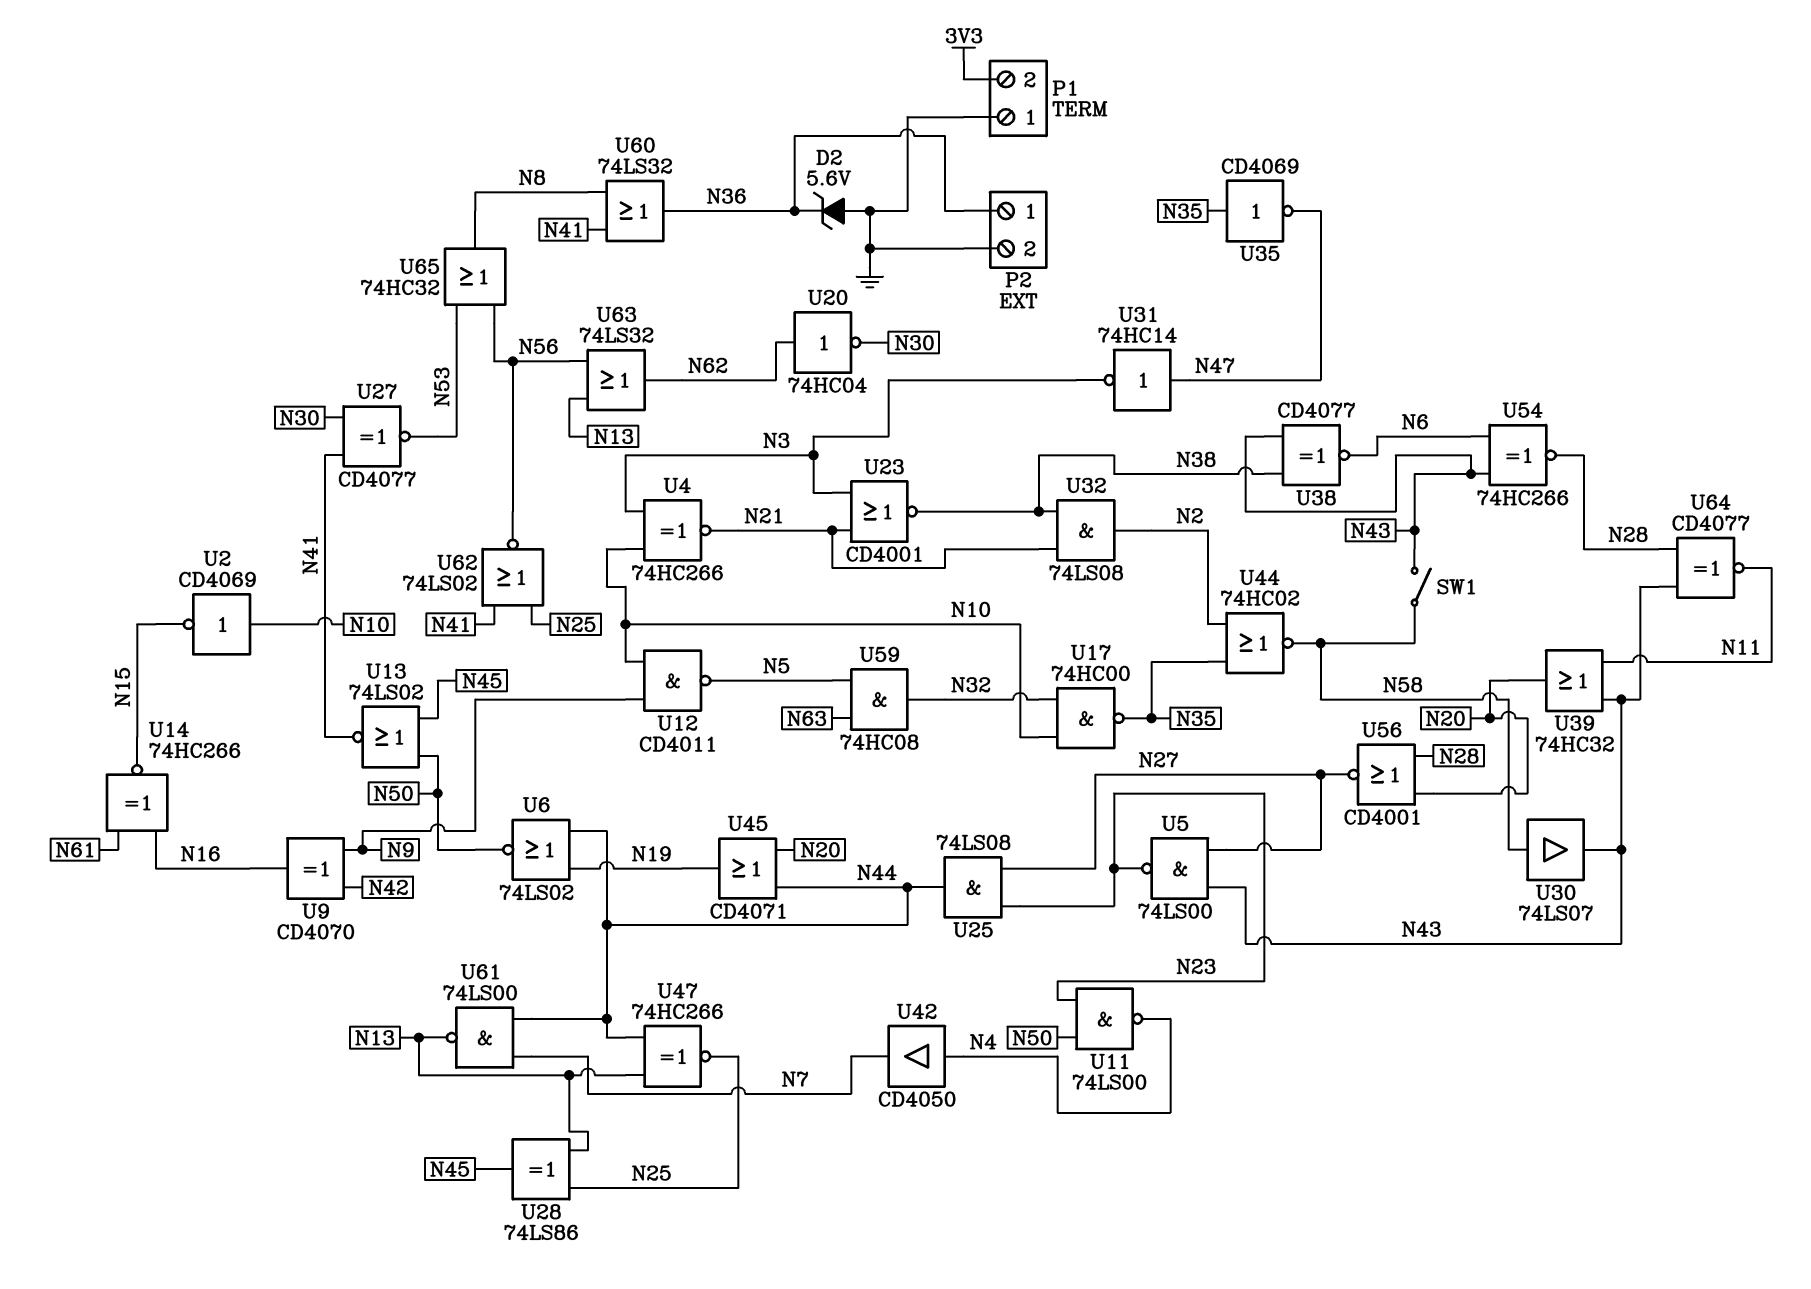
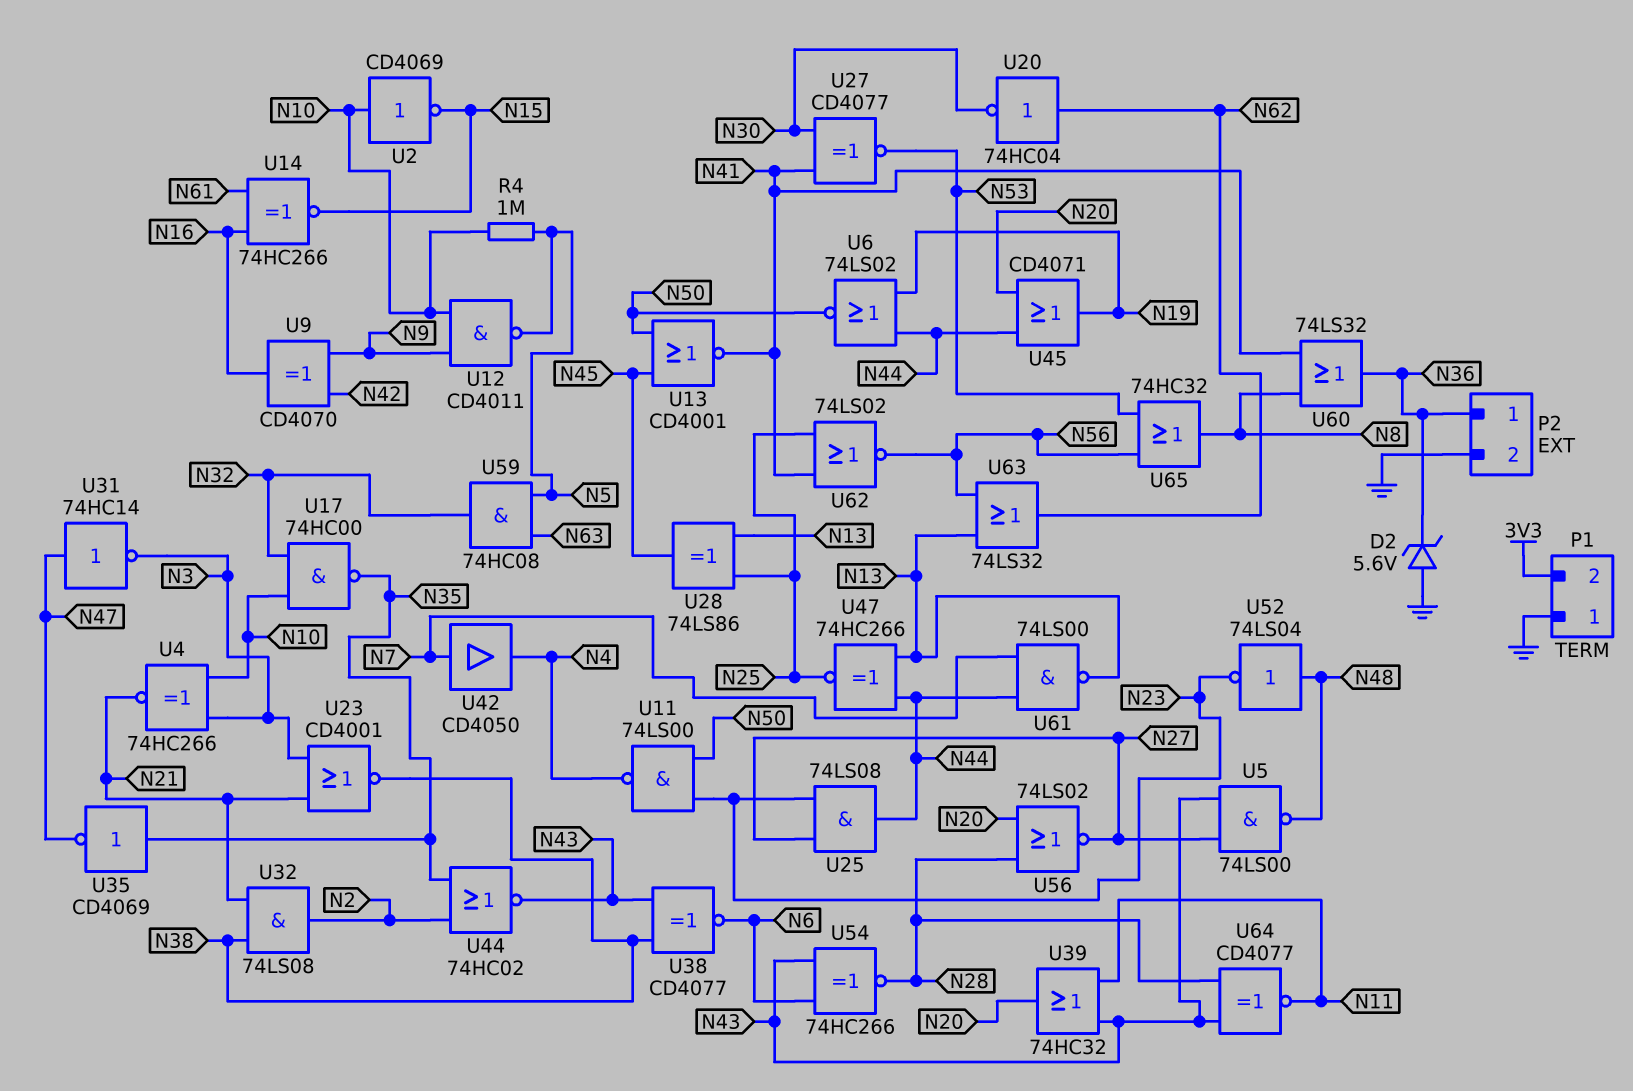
R4: none -> 1M (N5, N10)
SW1: switch (N43, N58) -> none
U5: NAND 74LS00 (in N27, in N43, out N23) -> NAND 74LS00 (in N27, in N43, out N48)
U13: NOR 74LS02 (in N45, in N50, out N41) -> NOR CD4001 (in N45, in N50, out N41)
U30: buffer 74LS07 (in N58, out N43) -> none
U42: buffer CD4050 (in N4, out N7) -> buffer CD4050 (in N7, out N4)
U44: NOR 74HC02 (in N2, in N35, out N58) -> NOR 74HC02 (in N2, in N35, out N43)
U52: none -> NOT 74LS04 (in N48, out N23)
U56: NOR CD4001 (in N20, in N28, out N27) -> NOR 74LS02 (in N20, in N28, out N27)

